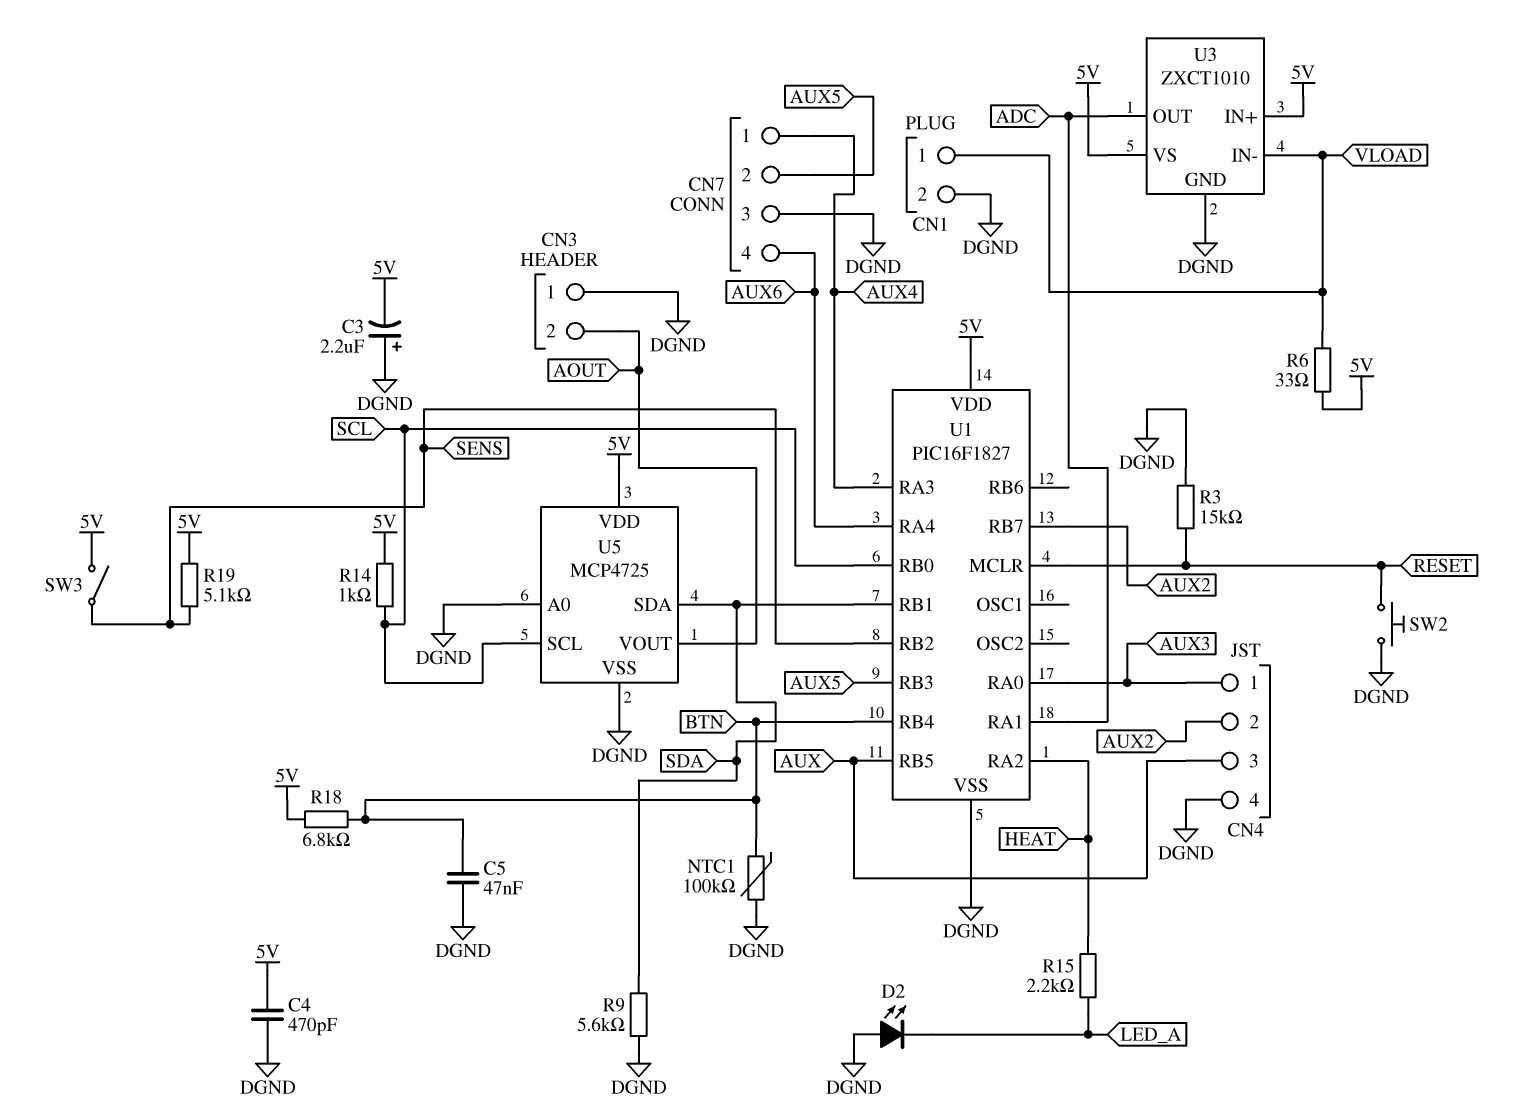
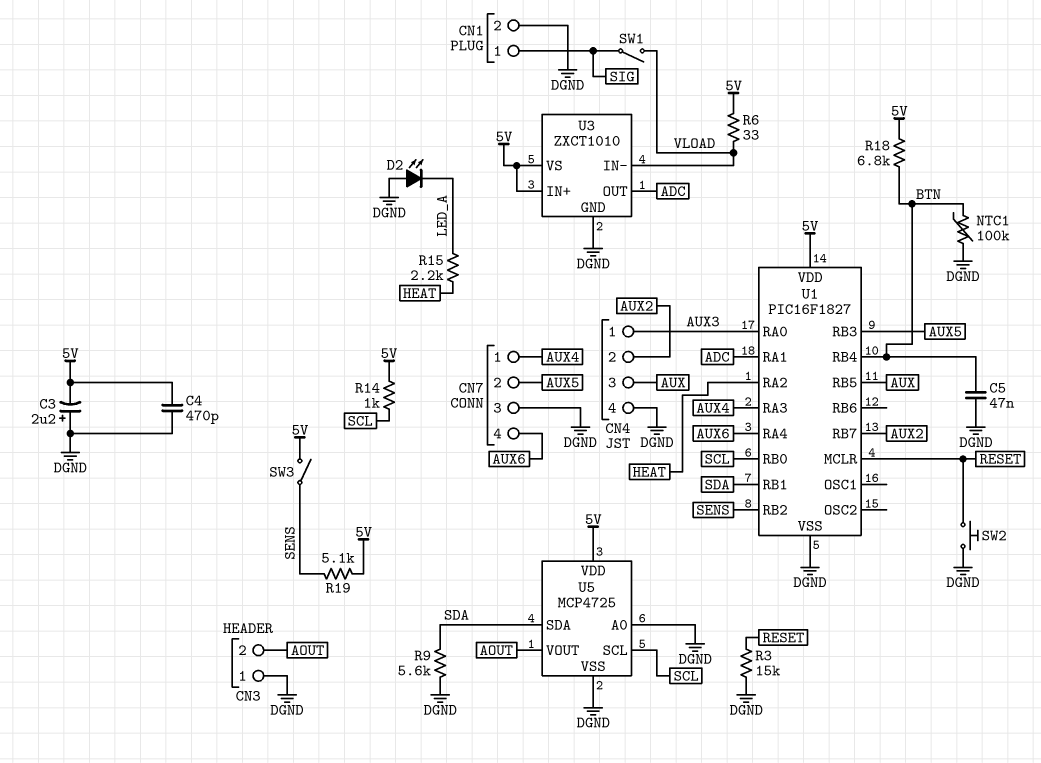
CN1 pin 1: VLOAD -> SIG
SW1: none -> switch (SIG, VLOAD)

